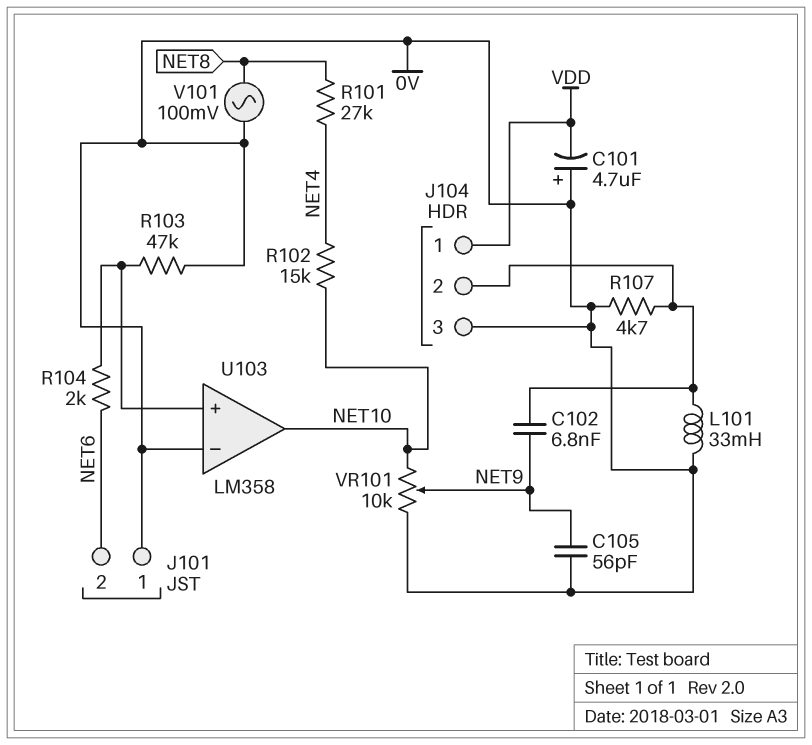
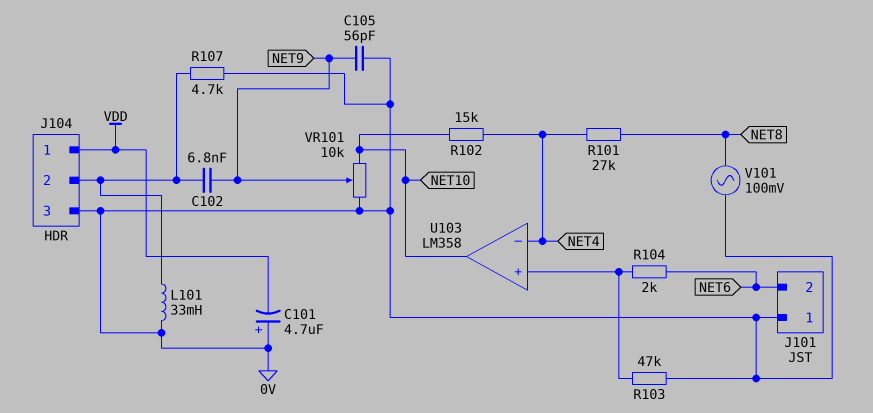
U103 pin in-: 0V -> NET4

